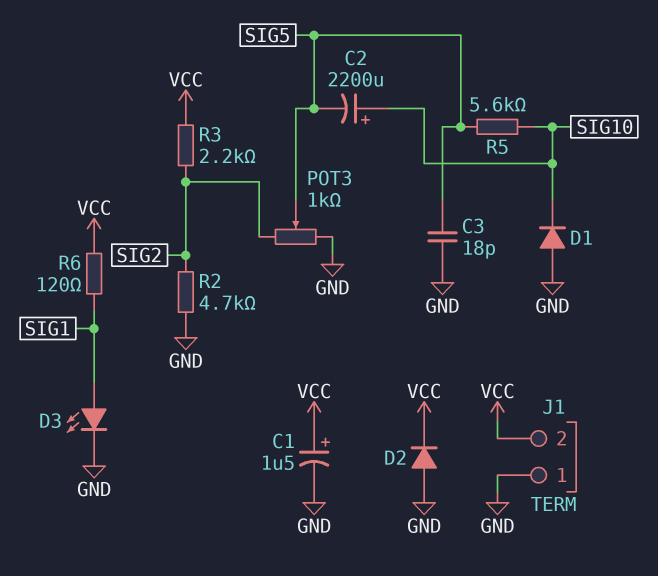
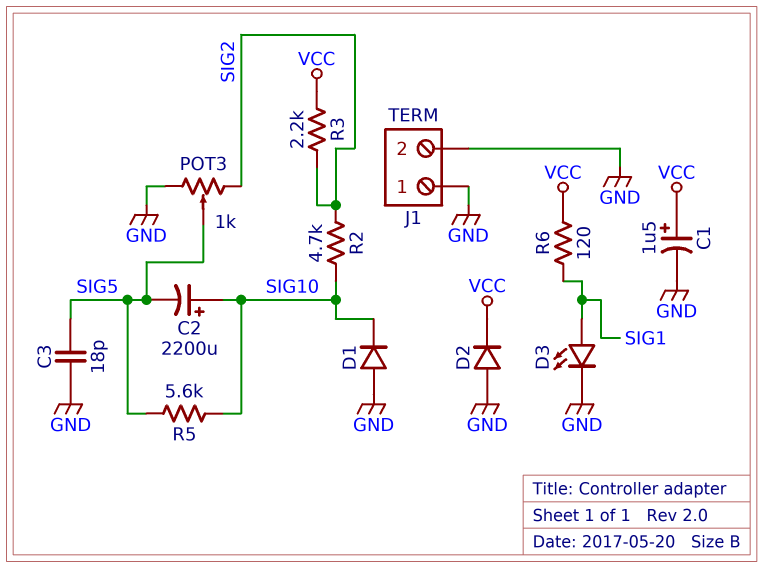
J1 pin 2: VCC -> GND
R2: 4.7k (GND, SIG2) -> 4.7k (SIG2, SIG10)

